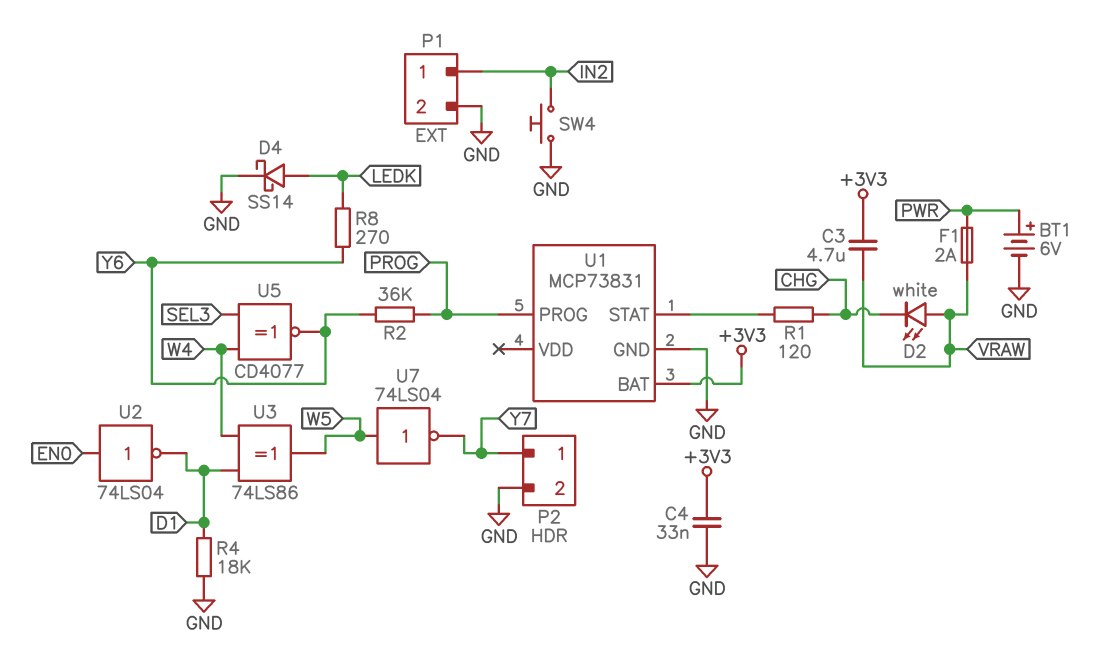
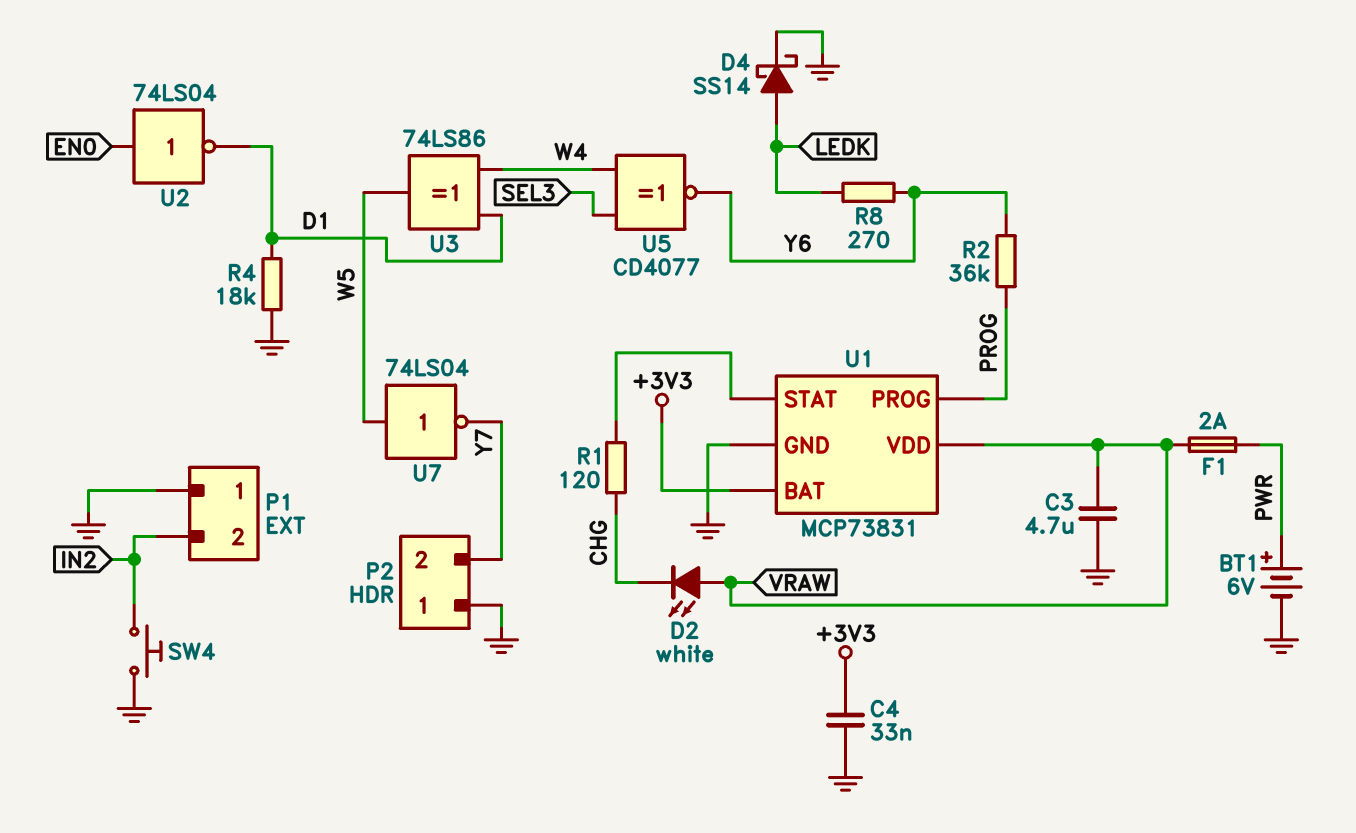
C3: 4.7uF (+3V3, VRAW) -> 4.7uF (GND, VRAW)
P1 pin 1: IN2 -> GND
P1 pin 2: GND -> IN2
P2 pin 1: Y7 -> GND
P2 pin 2: GND -> Y7
U1 pin VDD: none -> VRAW

